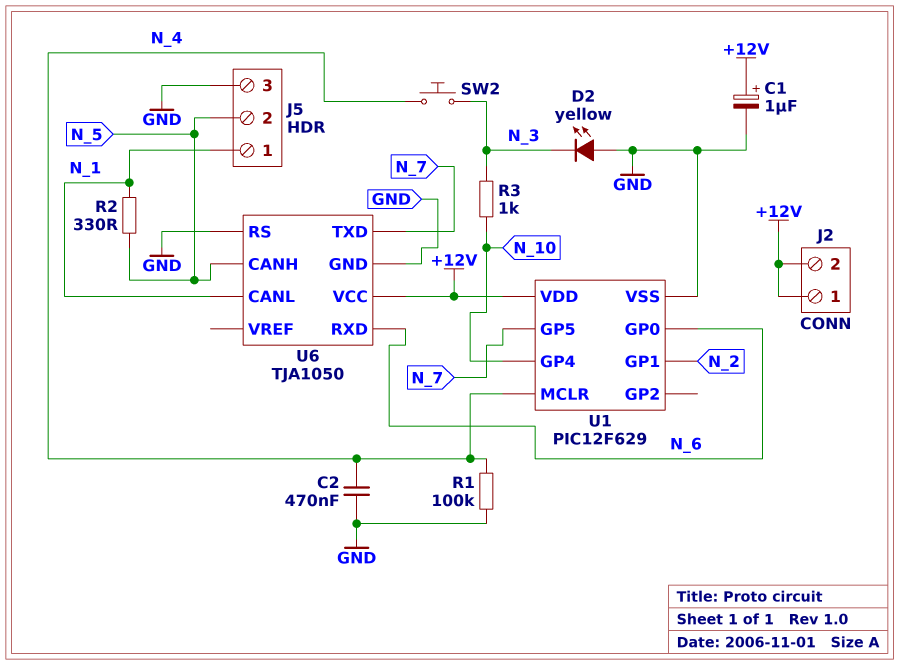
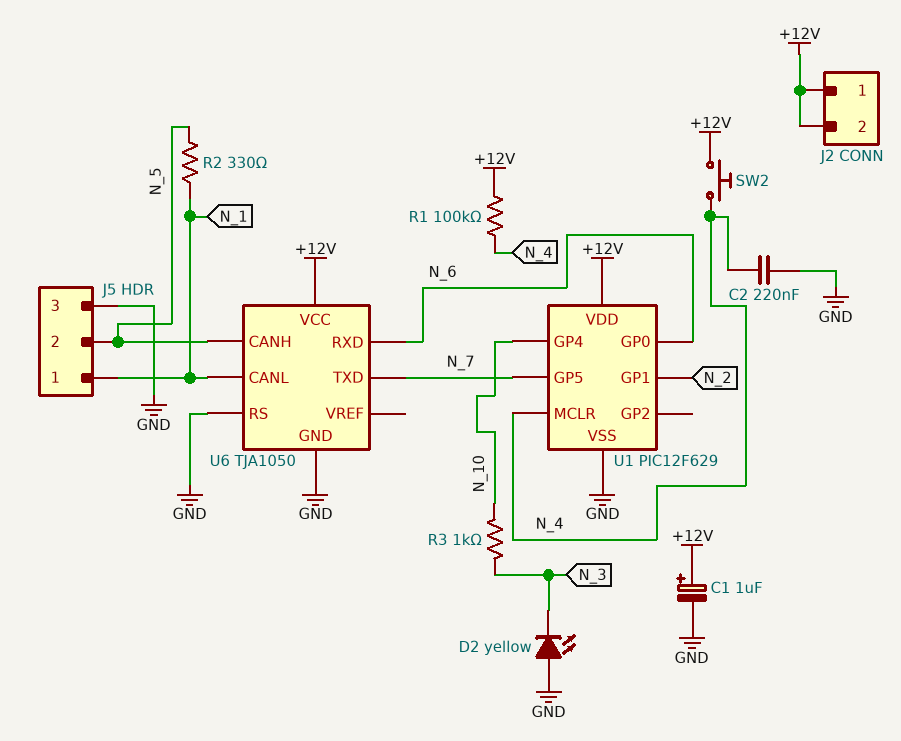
C2: 470nF (GND, N_4) -> 220nF (GND, N_4)
R1: 100k (GND, N_4) -> 100k (+12V, N_4)
SW2: button (N_3, N_4) -> button (+12V, N_4)

